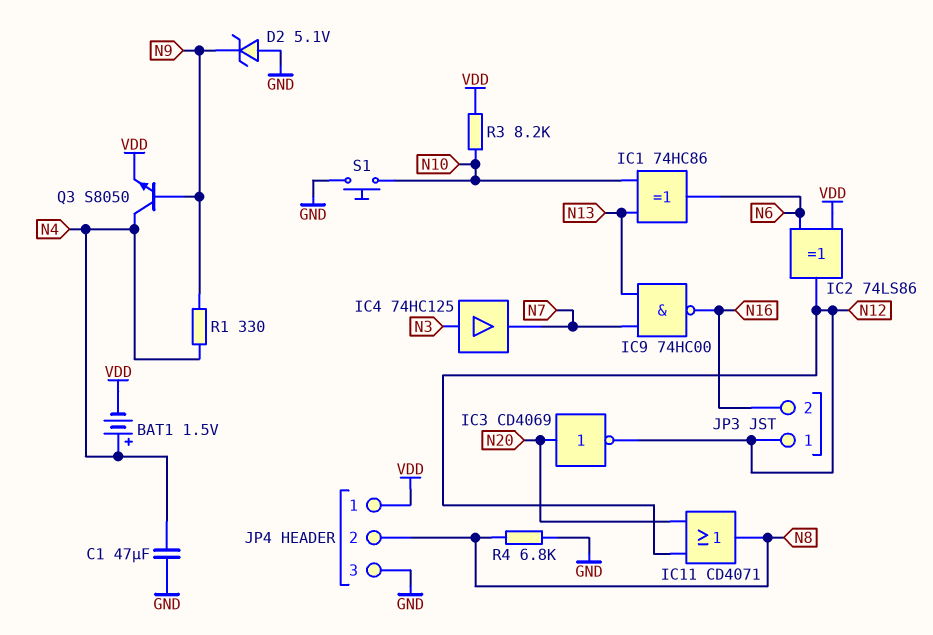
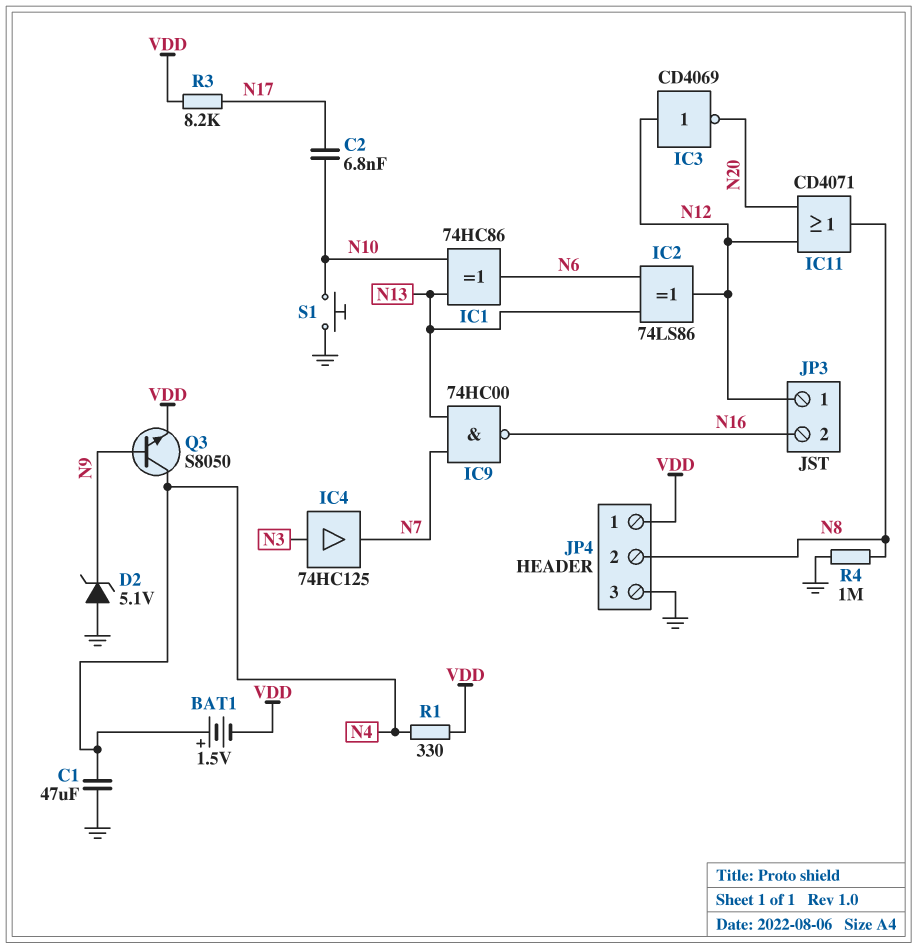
C2: none -> 6.8nF (N10, N17)
IC2: XOR 74LS86 (in N6, in VDD, out N12) -> XOR 74LS86 (in N6, in N13, out N12)
IC3: NOT CD4069 (in N20, out N12) -> NOT CD4069 (in N12, out N20)
R1: 330 (N4, N9) -> 330 (N4, VDD)
R3: 8.2k (N10, VDD) -> 8.2k (N17, VDD)
R4: 6.8k (GND, N8) -> 1M (GND, N8)

